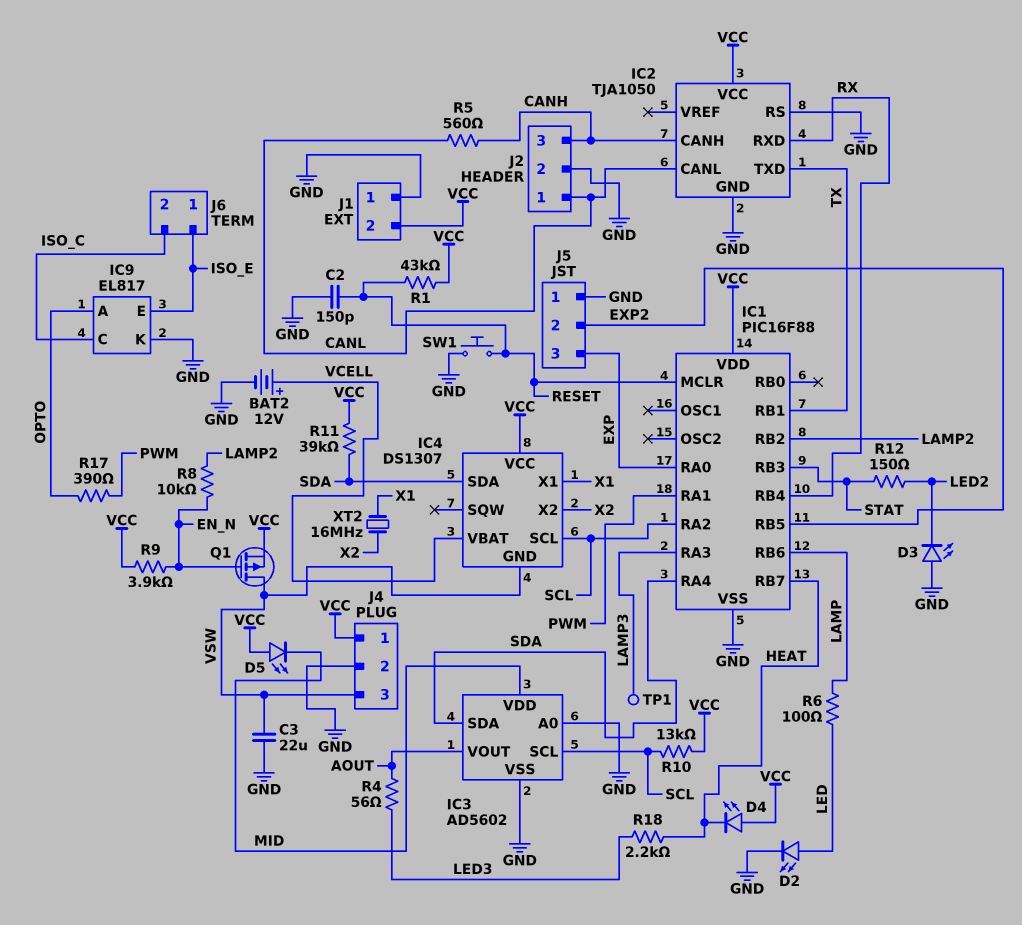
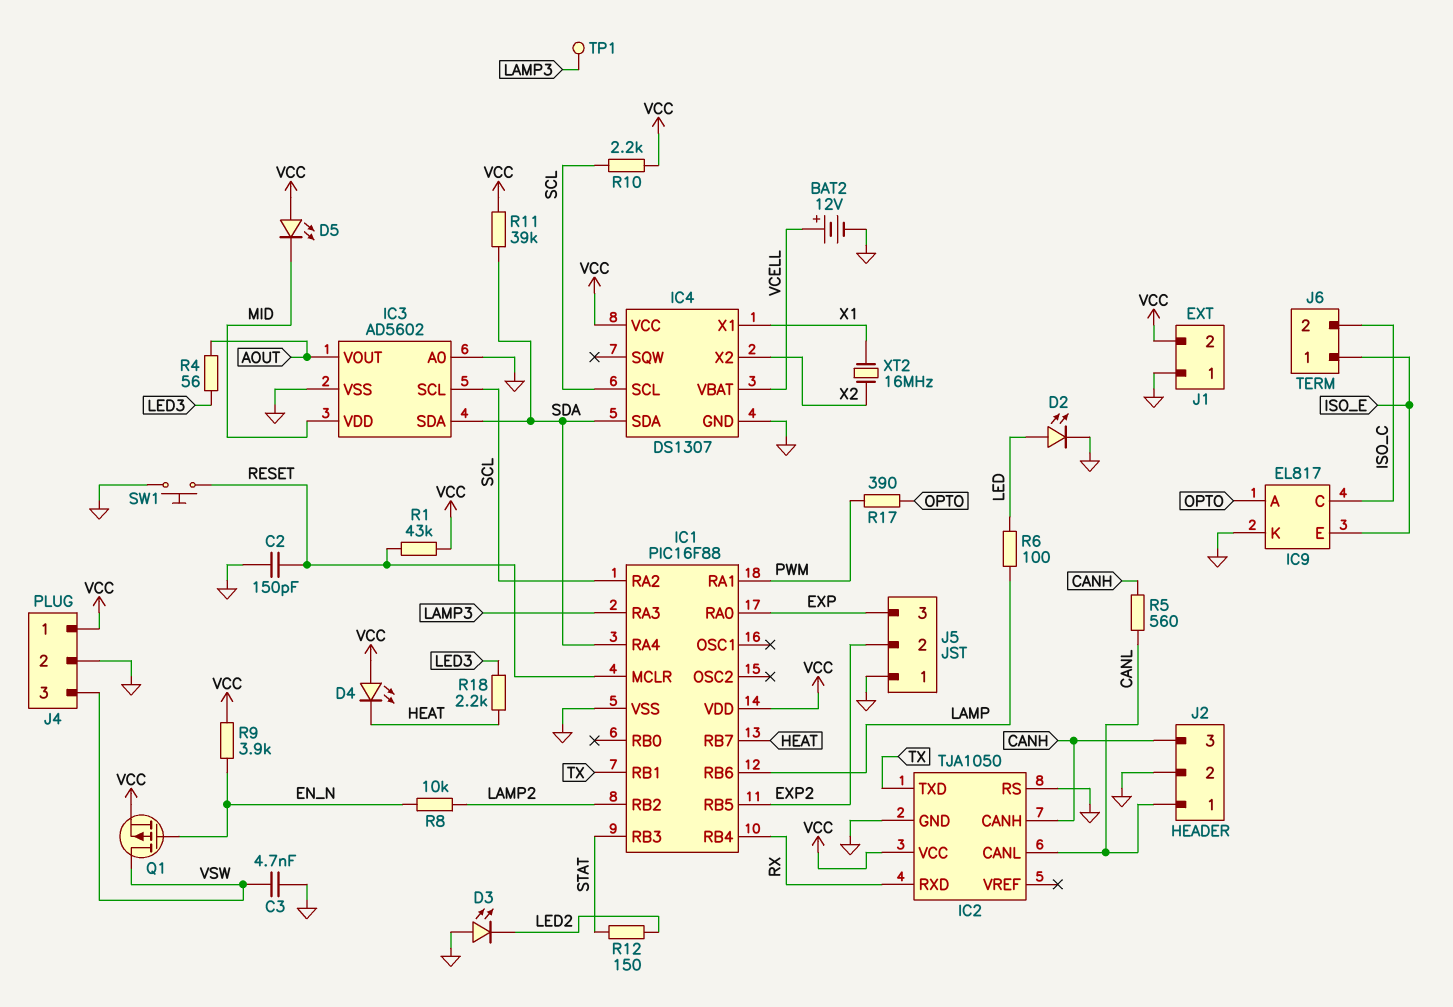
C3: 22uF (GND, VSW) -> 4.7nF (GND, VSW)
IC4 pin GND: VSW -> GND
R10: 13k (SCL, VCC) -> 2.2k (SCL, VCC)

